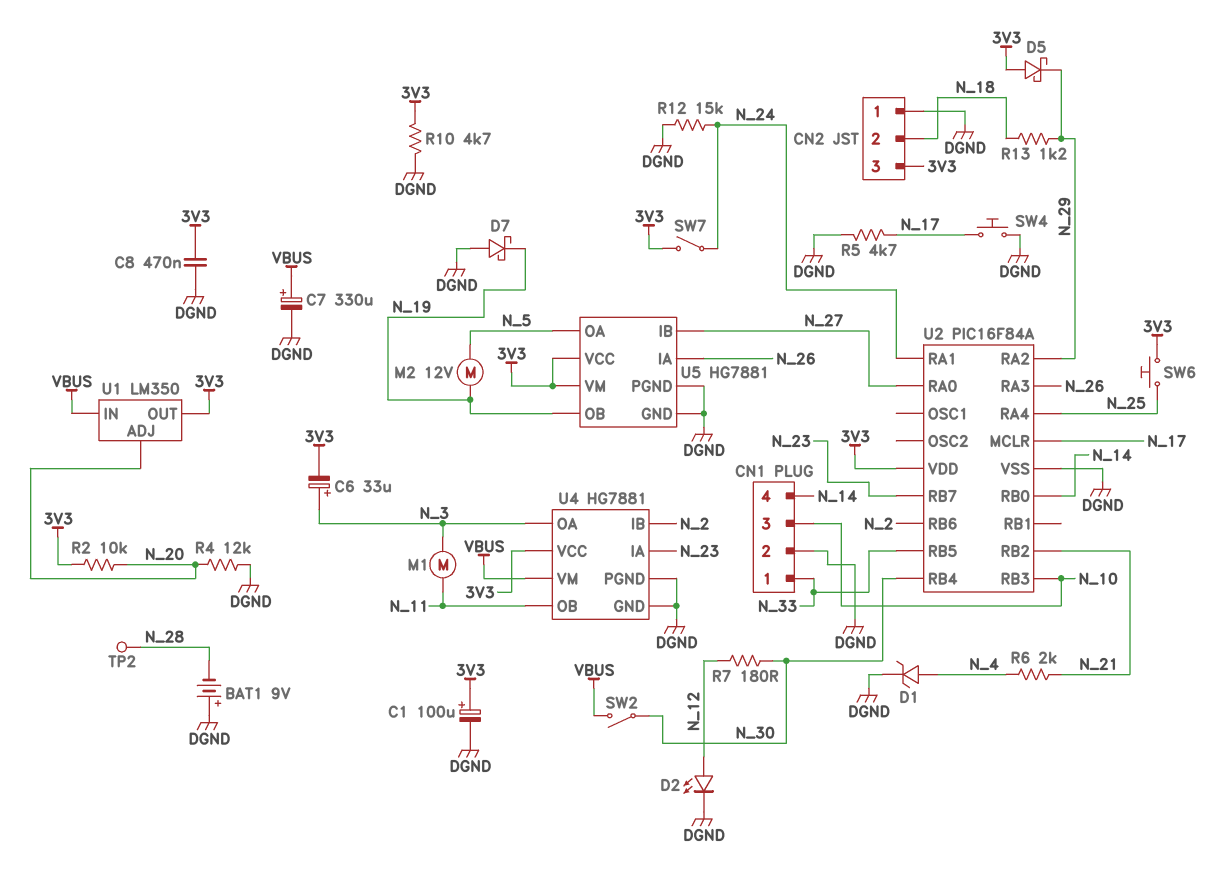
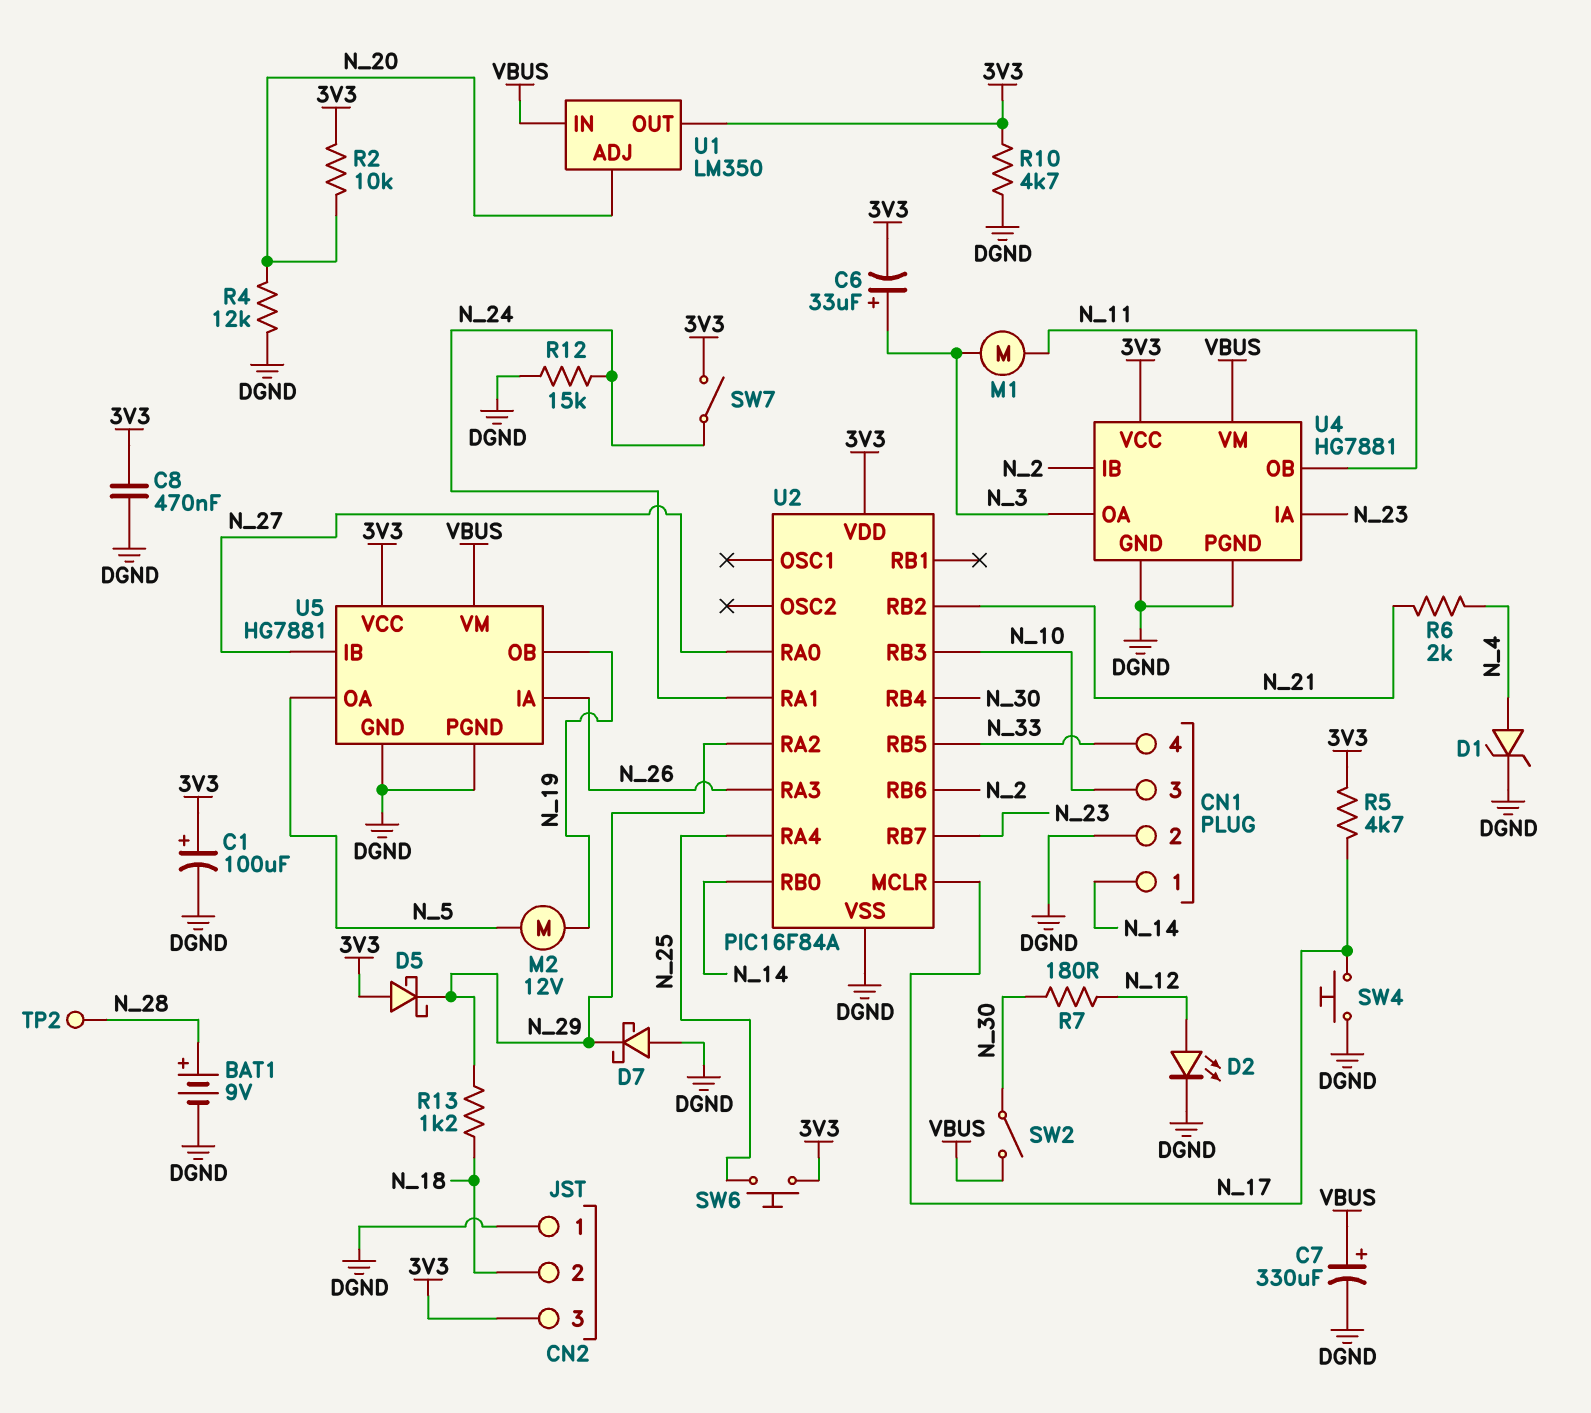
BAT1: 9V (plus DGND, minus N_28) -> 9V (plus N_28, minus DGND)
CN1 pin 1: N_33 -> N_14
CN1 pin 4: N_14 -> N_33
D7: schottky (A DGND, K N_19) -> schottky (A DGND, K N_29)
R5: 4.7k (DGND, N_17) -> 4.7k (3V3, N_17)
U5 pin VM: 3V3 -> VBUS

